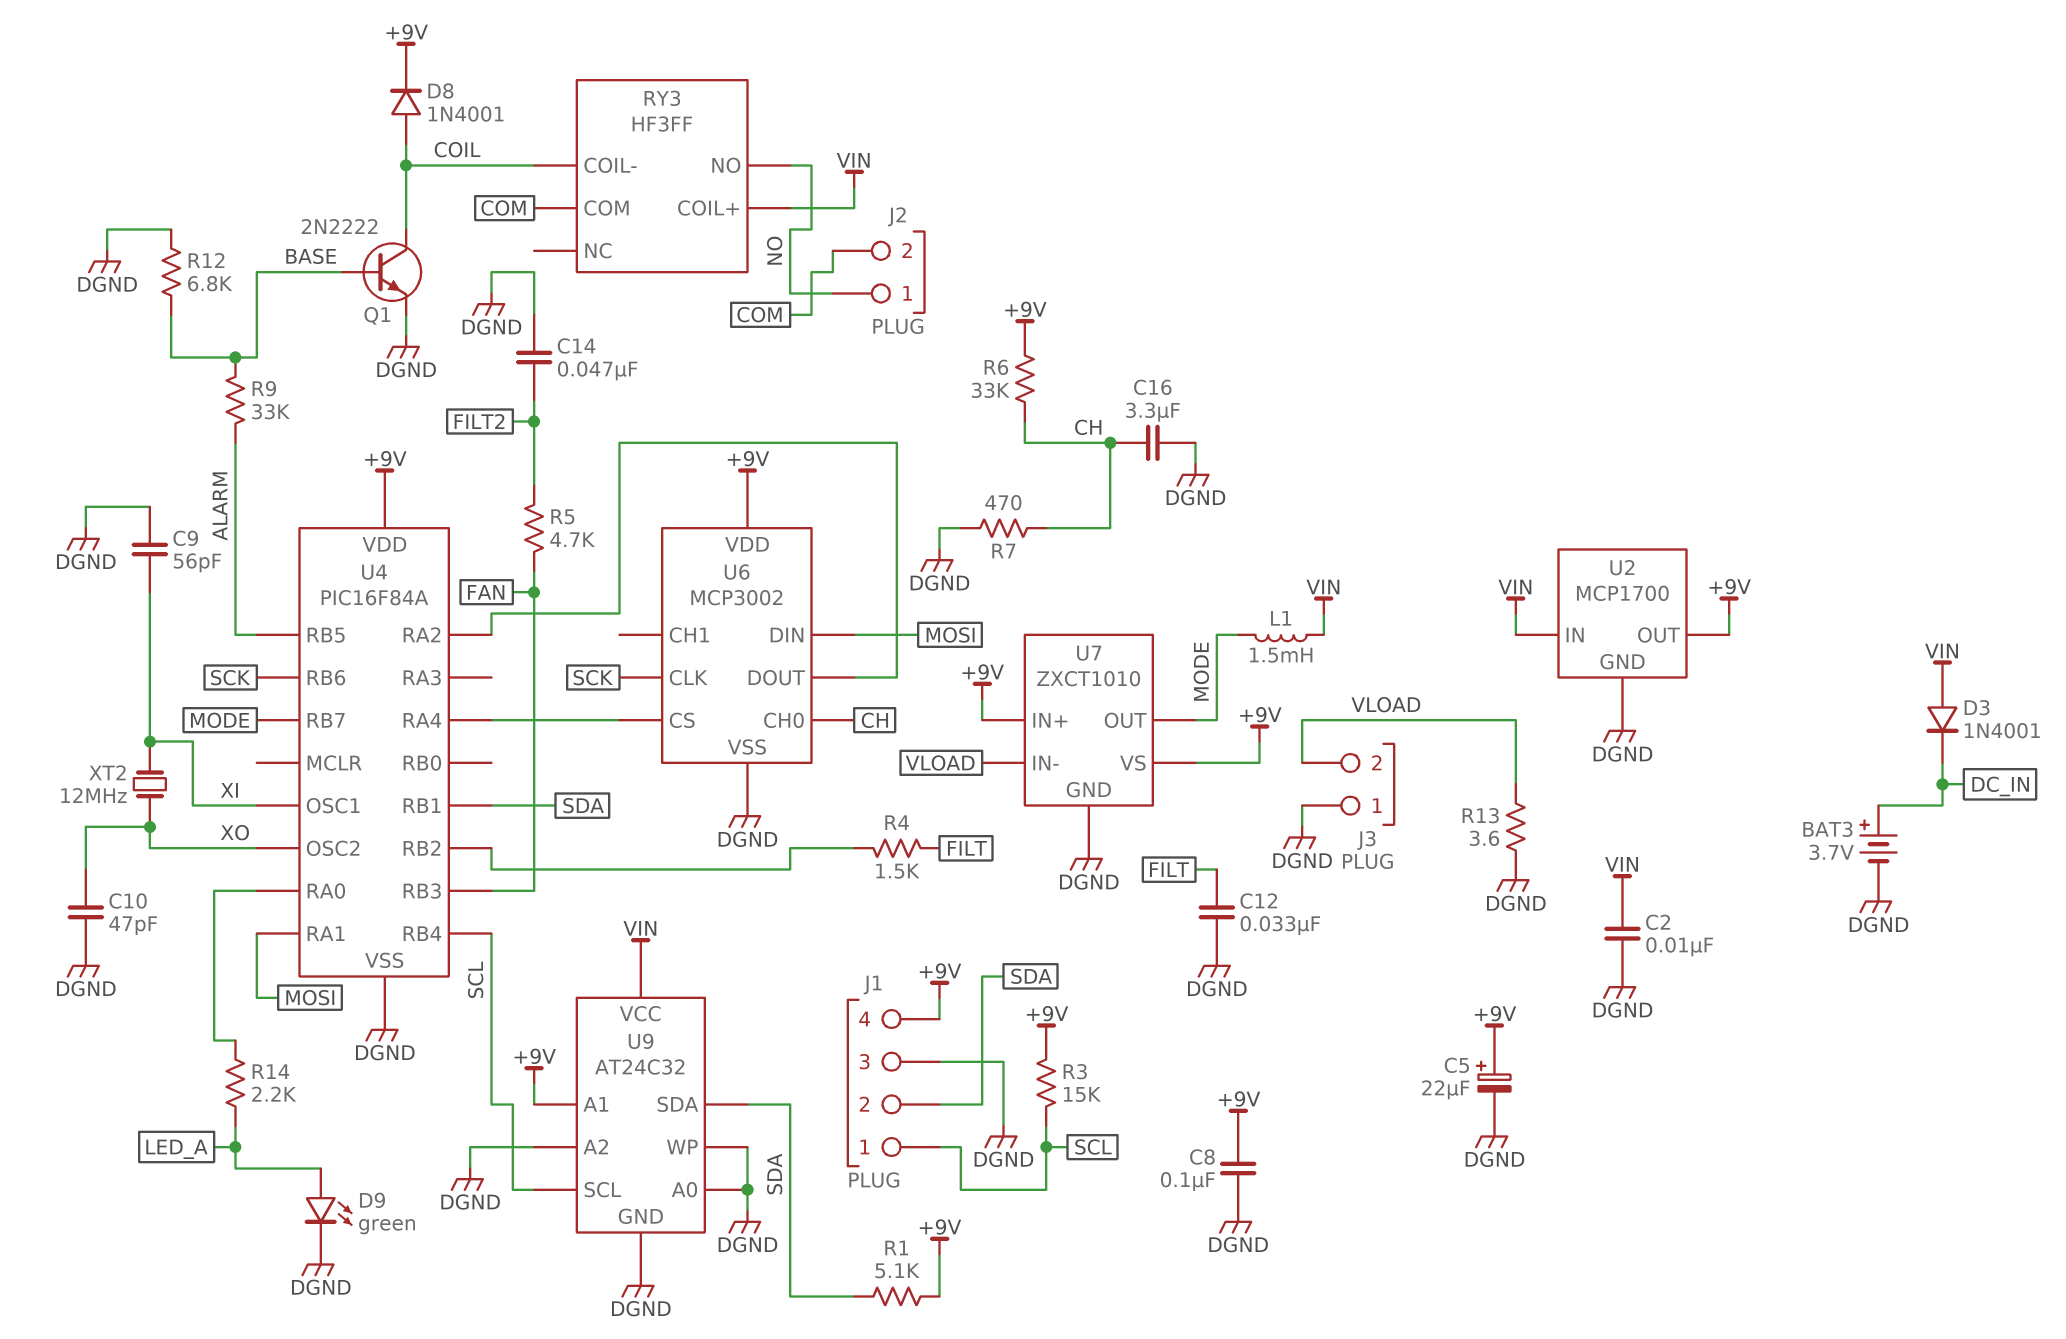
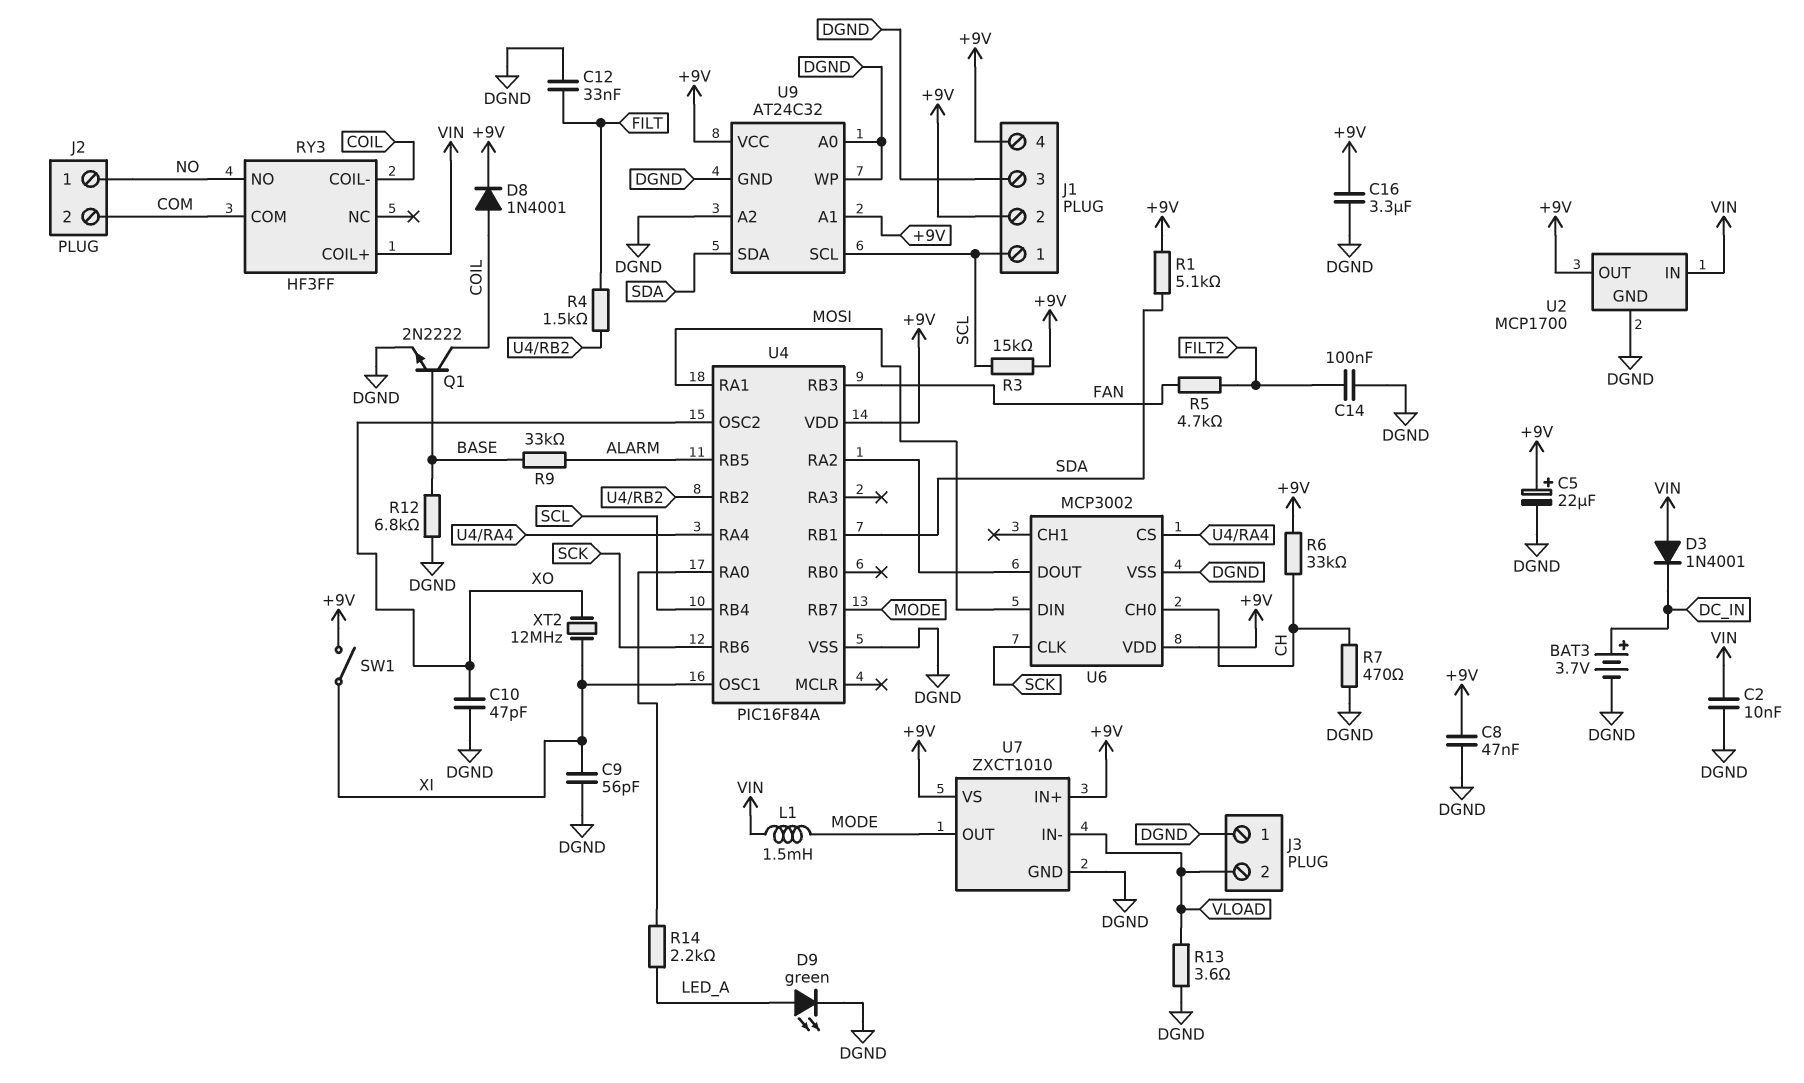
C8: 100nF (+9V, DGND) -> 47nF (+9V, DGND)
C14: 47nF (DGND, FILT2) -> 100nF (DGND, FILT2)
C16: 3.3uF (CH, DGND) -> 3.3uF (+9V, DGND)
J1 pin 2: SDA -> +9V
SW1: none -> switch (+9V, XI)
U9 pin VCC: VIN -> +9V

